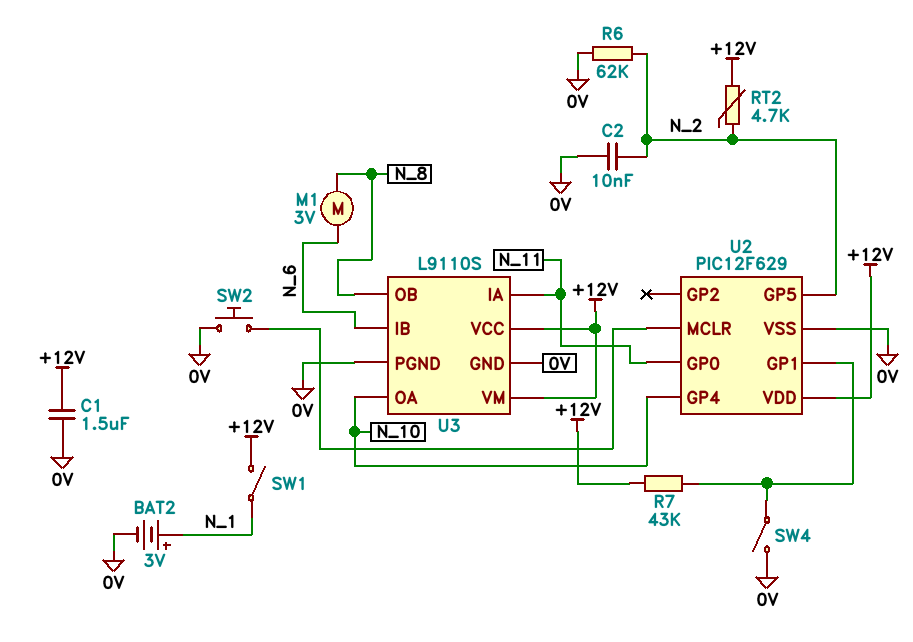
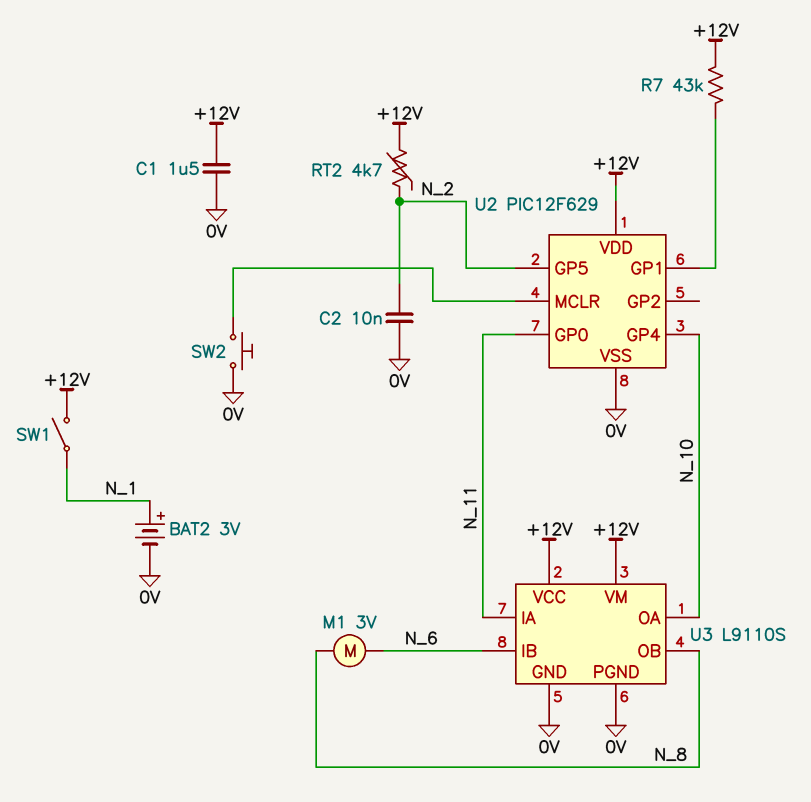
R6: 62k (0V, N_2) -> none
SW4: switch (0V, U2/GP1) -> none

